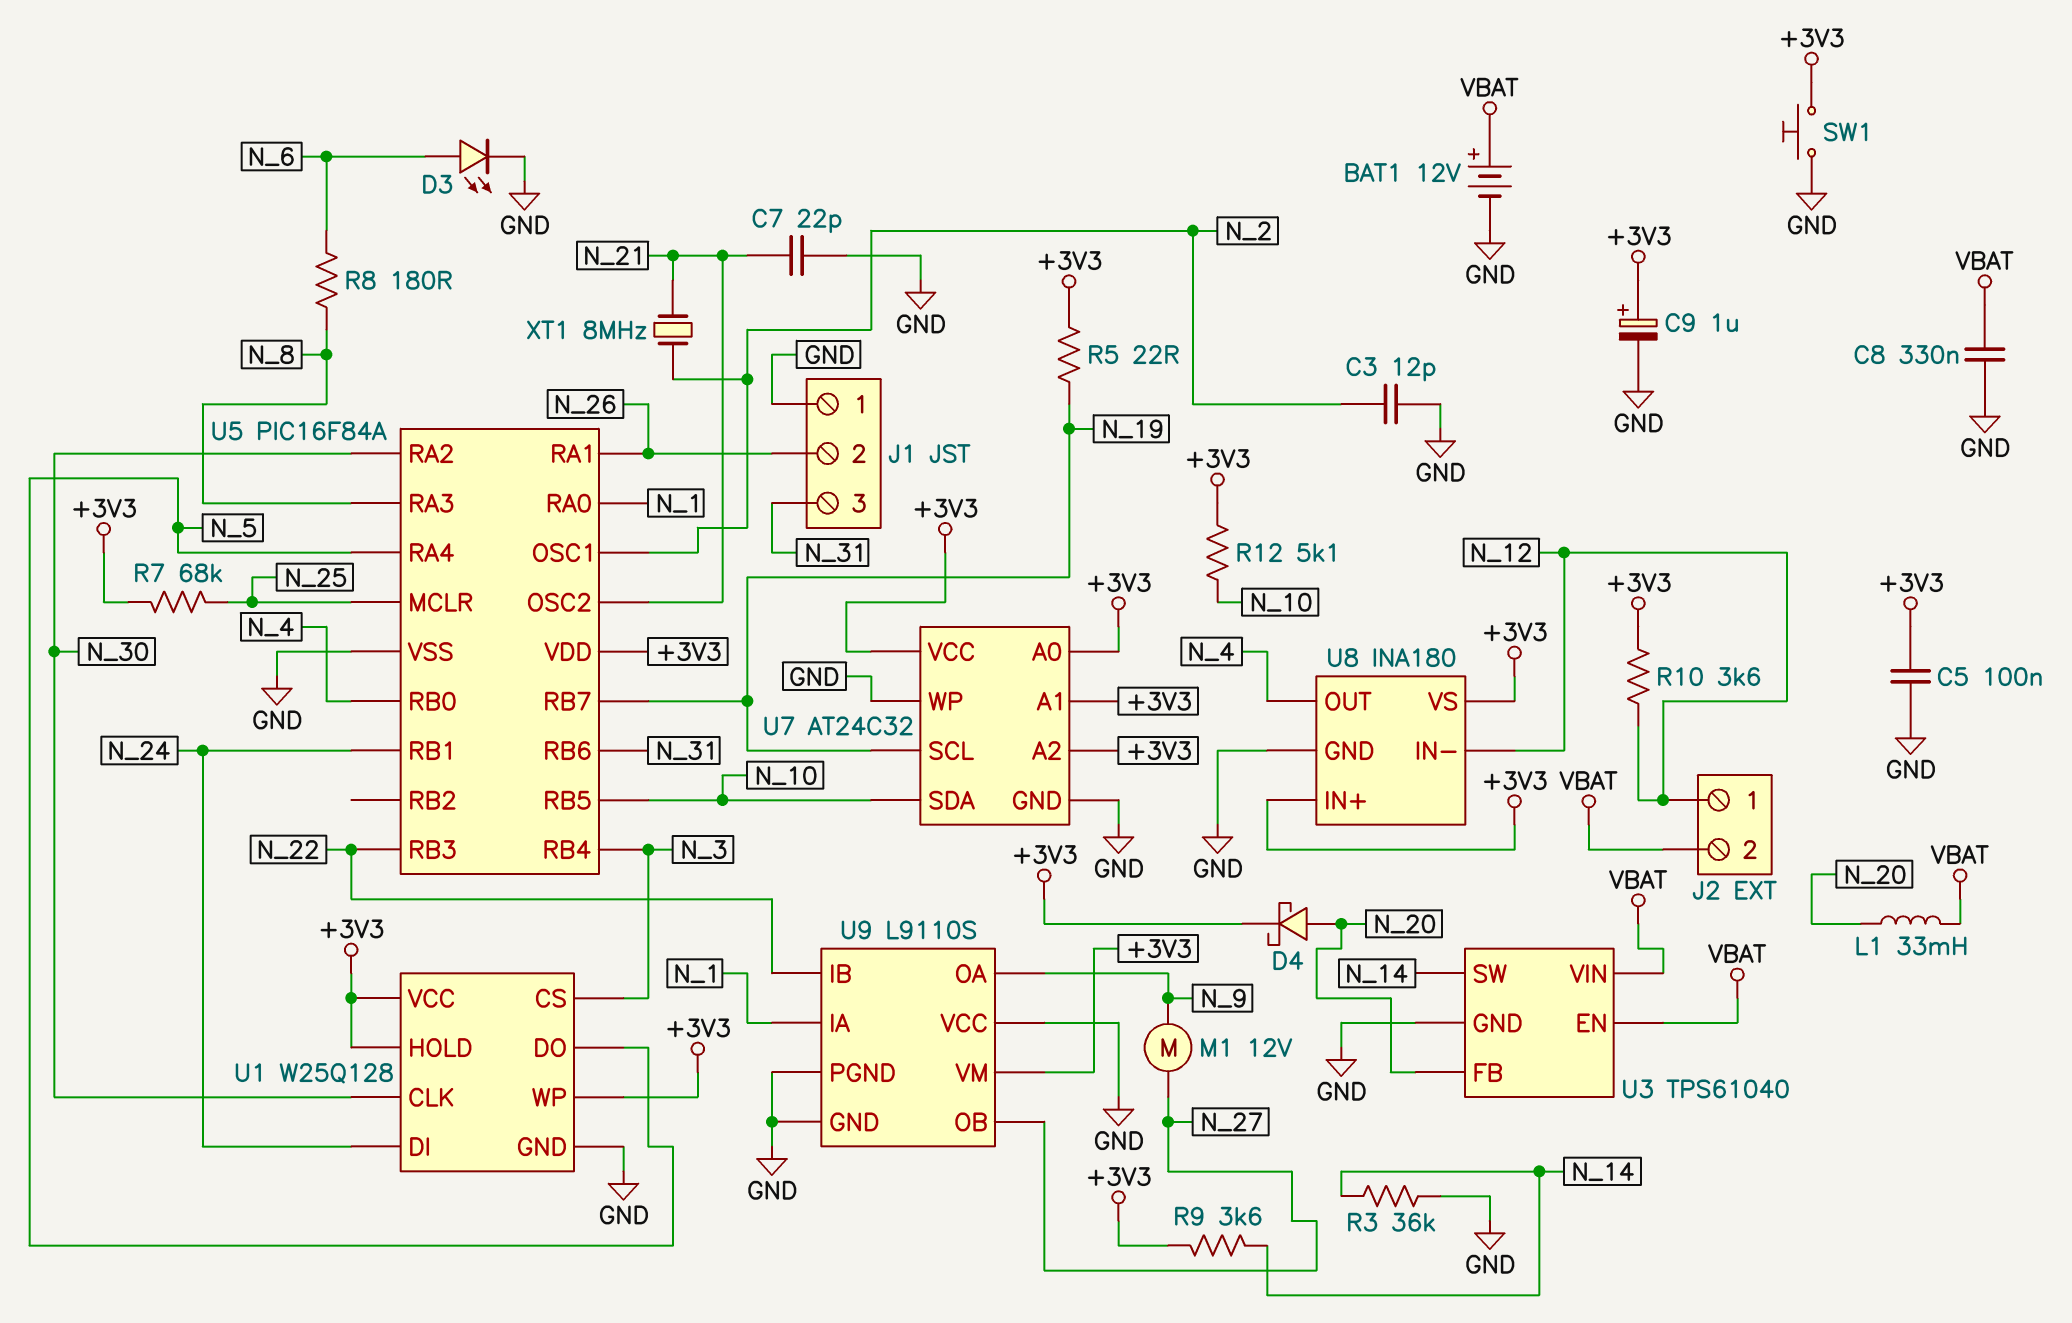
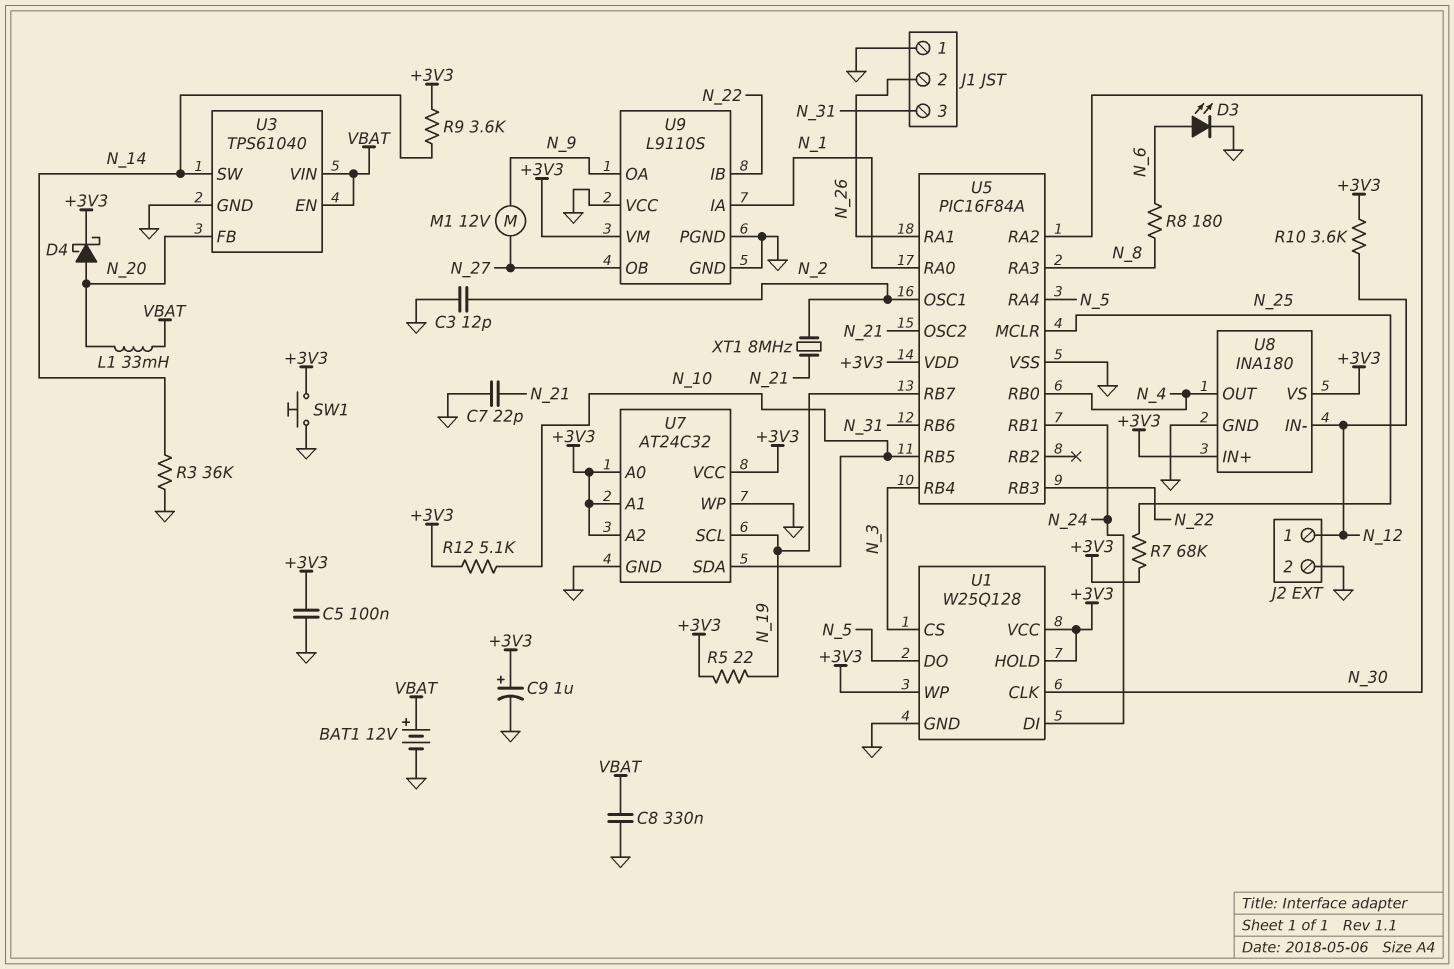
J2 pin 2: VBAT -> GND

